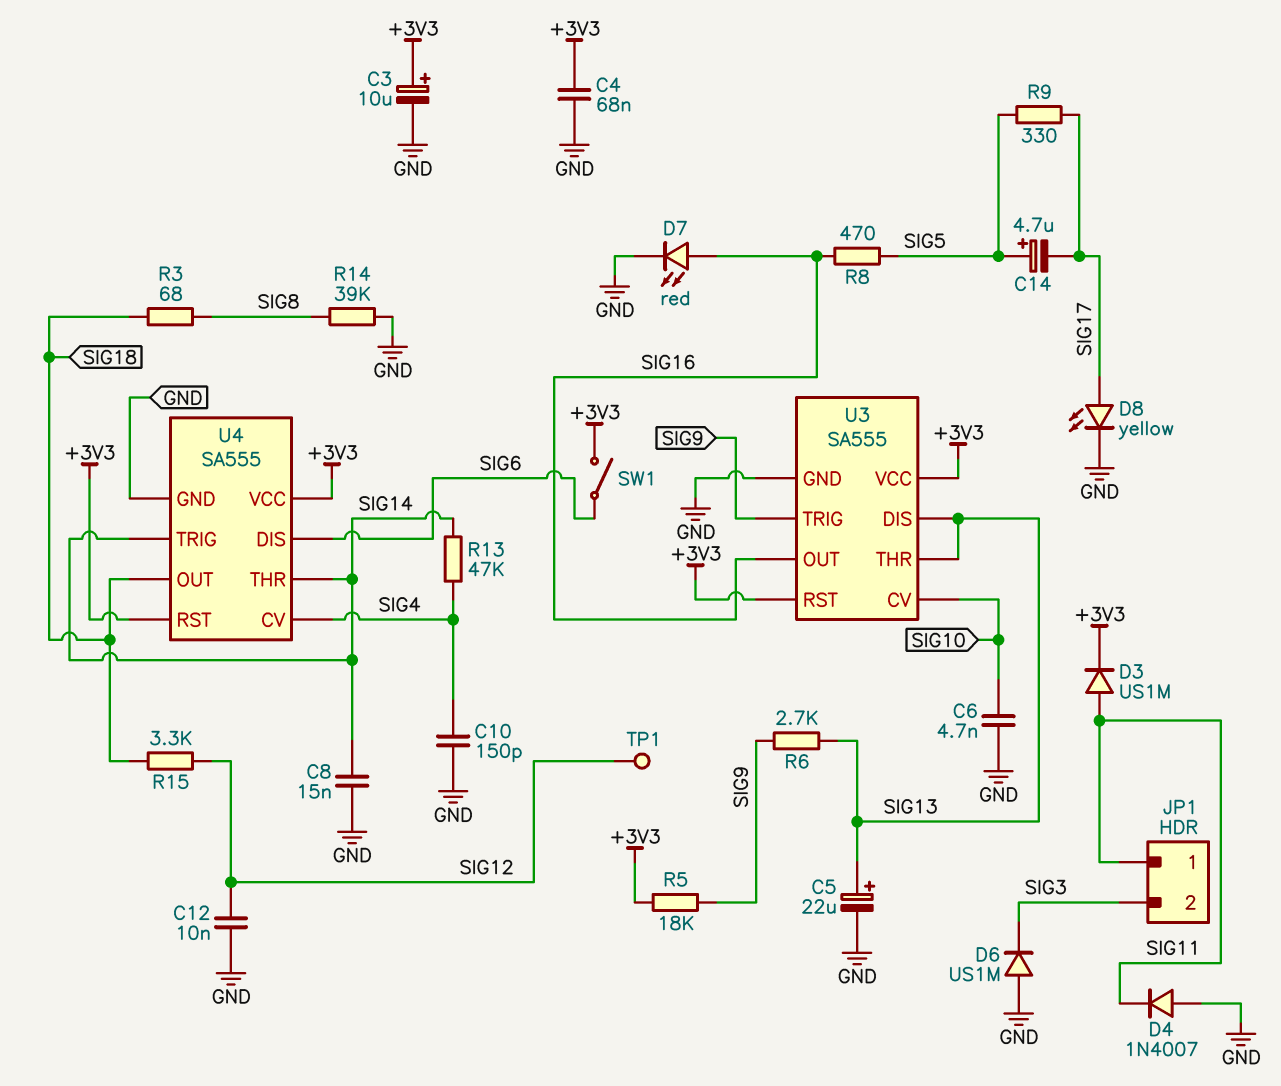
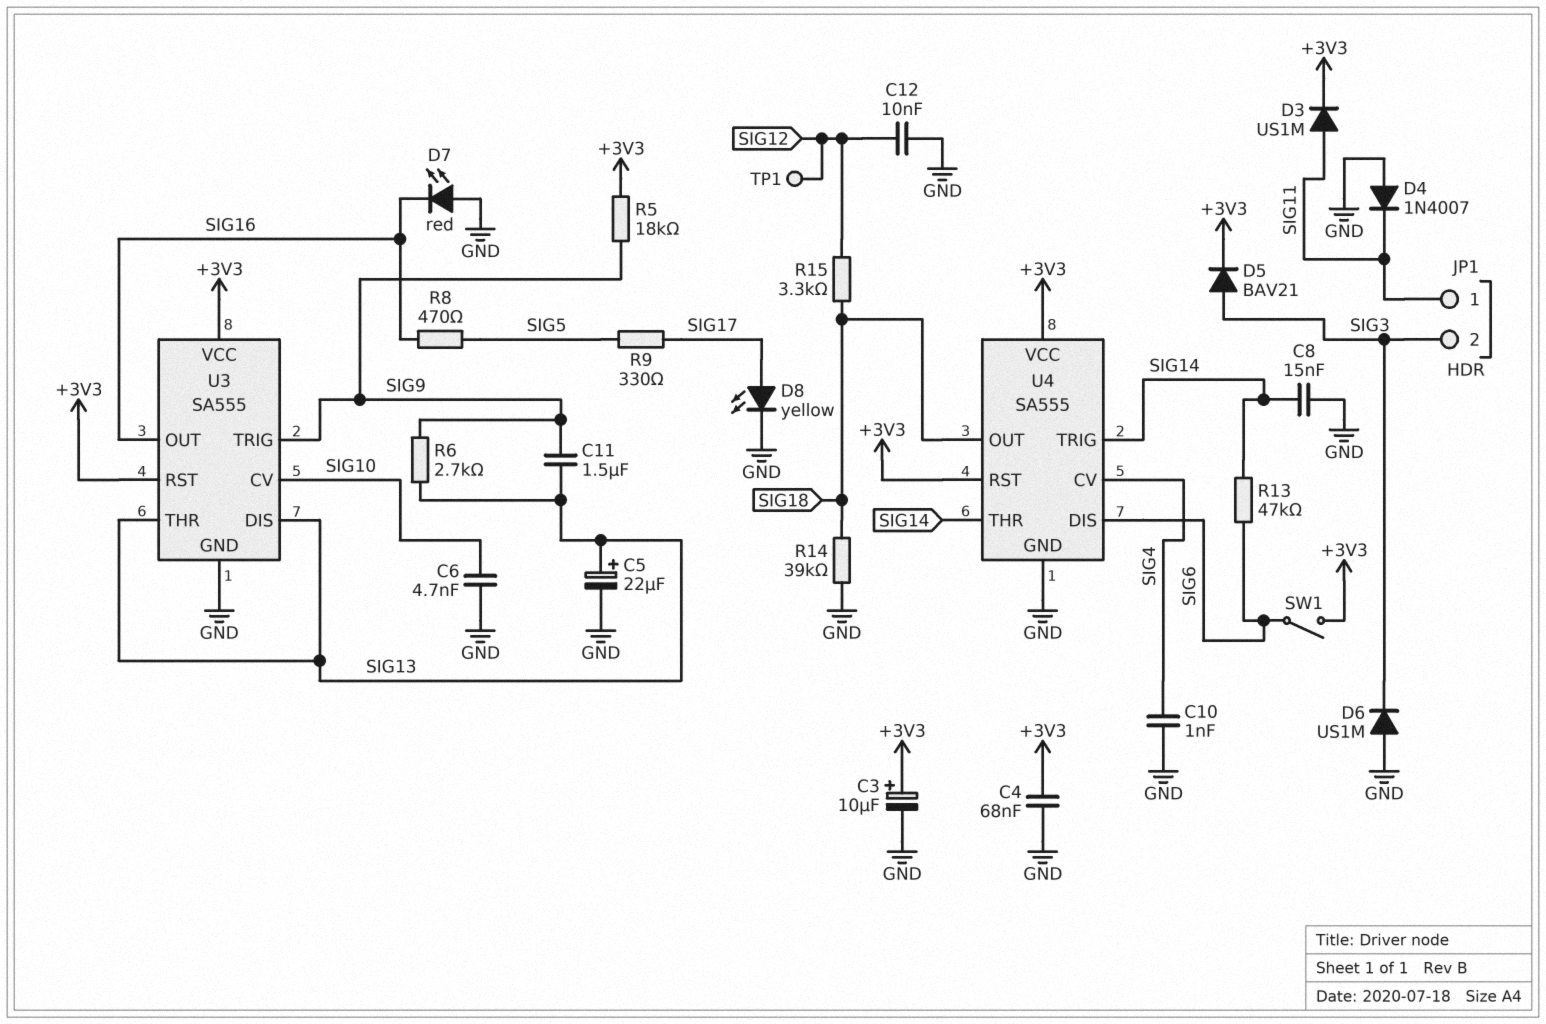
C10: 150pF (GND, SIG4) -> 1nF (GND, SIG4)
C11: none -> 1.5uF (SIG9, SIG13)
C14: 4.7uF (plus SIG5, minus SIG17) -> none
D5: none -> diode BAV21 (A SIG3, K +3V3)
D7: LED red (A SIG16, K GND) -> LED red (A GND, K SIG16)
R3: 68 (SIG8, SIG18) -> none
R13: 47k (SIG4, SIG14) -> 47k (SIG6, SIG14)
R14: 39k (GND, SIG8) -> 39k (GND, SIG18)

